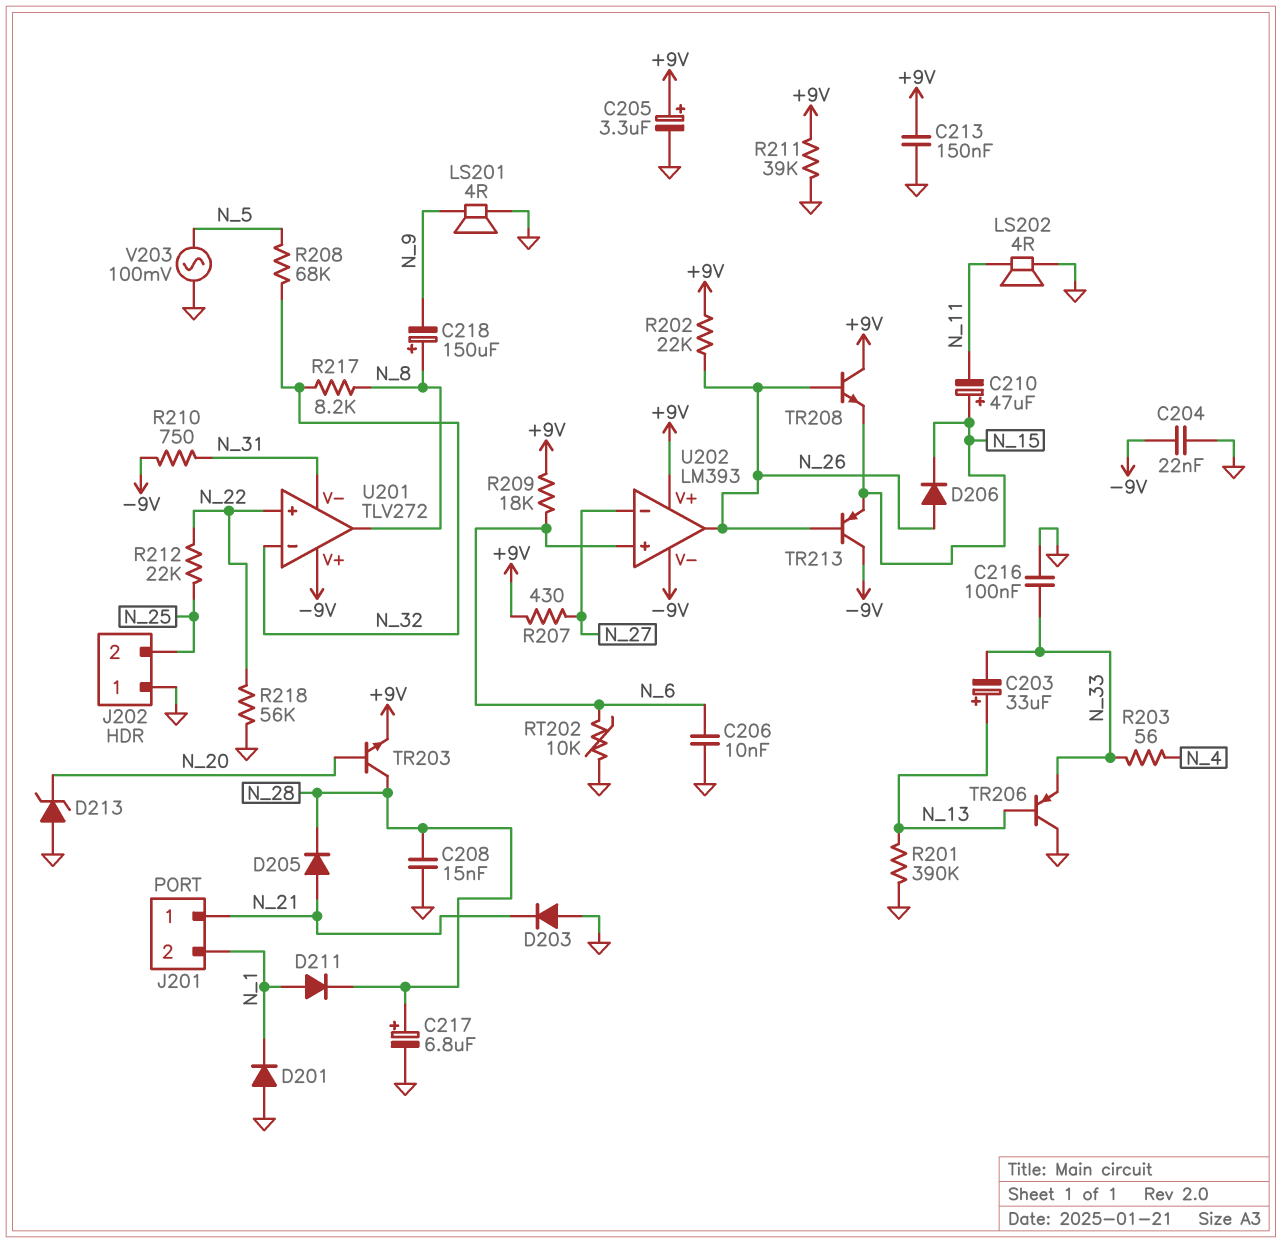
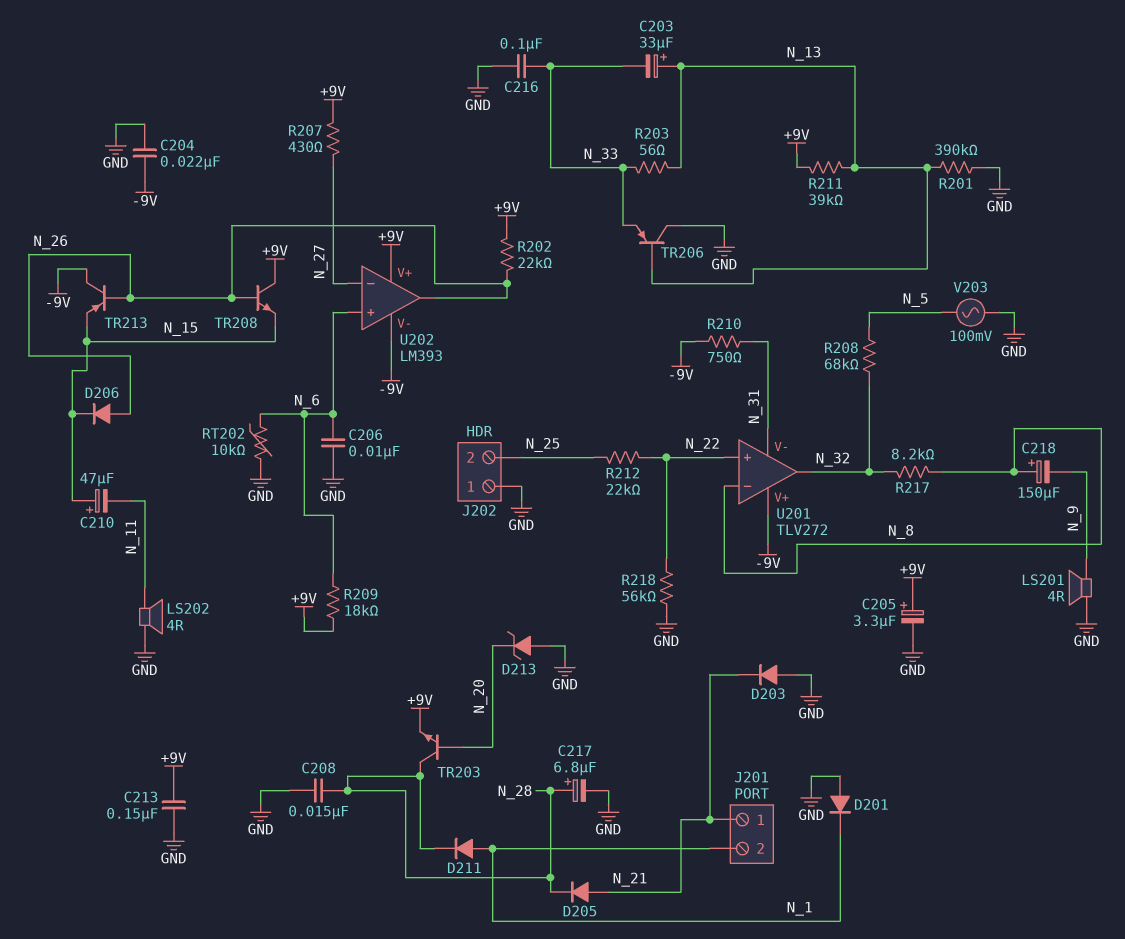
R203: 56 (N_4, N_33) -> 56 (N_13, N_33)
R211: 39k (+9V, GND) -> 39k (+9V, N_13)
U201 pin in-: N_32 -> N_8
U201 pin out: N_8 -> N_32

